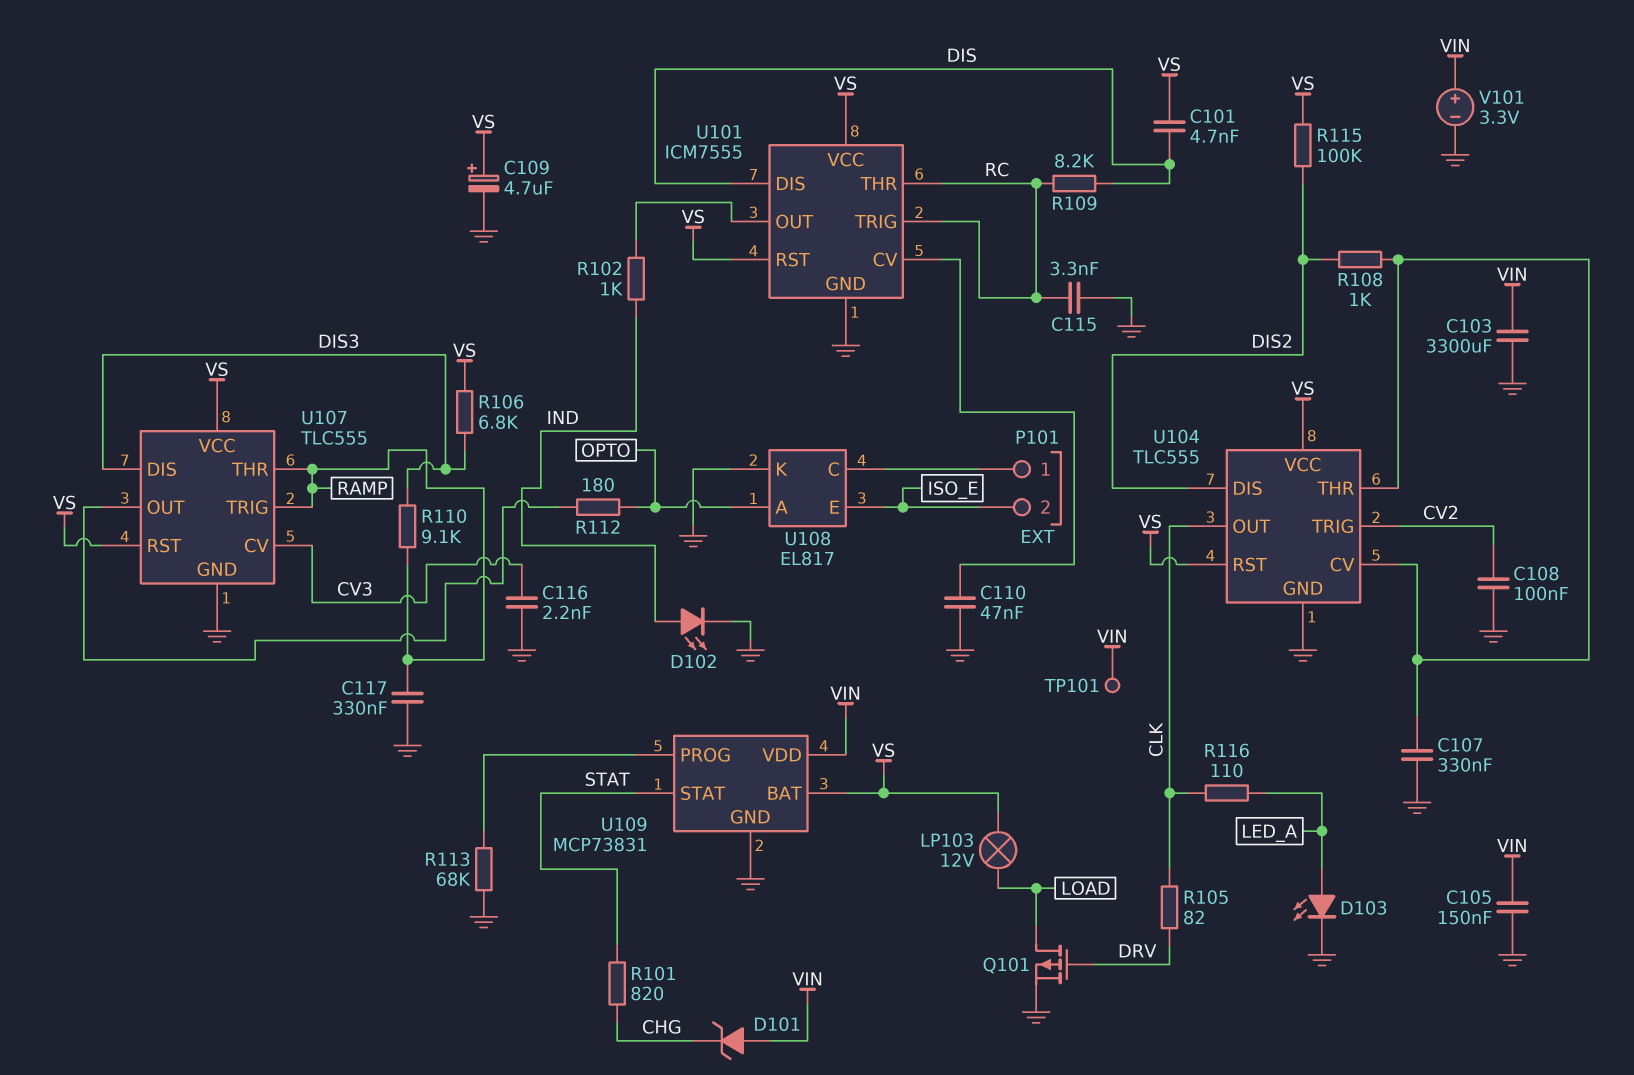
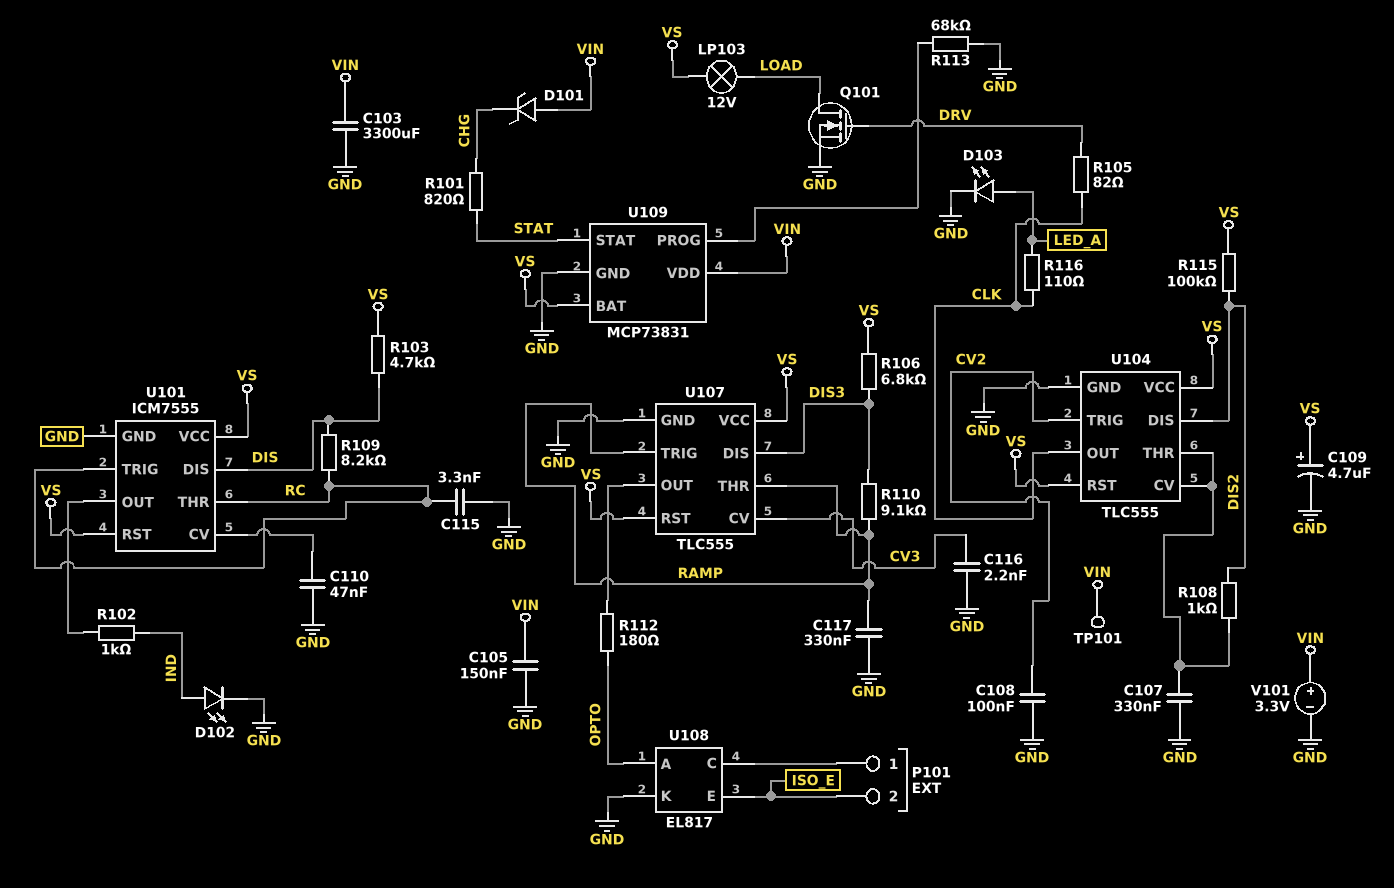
C101: 4.7nF (DIS, VS) -> none
Q101: PMOS (G DRV, D LOAD, S GND) -> NMOS (G DRV, D LOAD, S GND)
R103: none -> 4.7k (DIS, VS)

